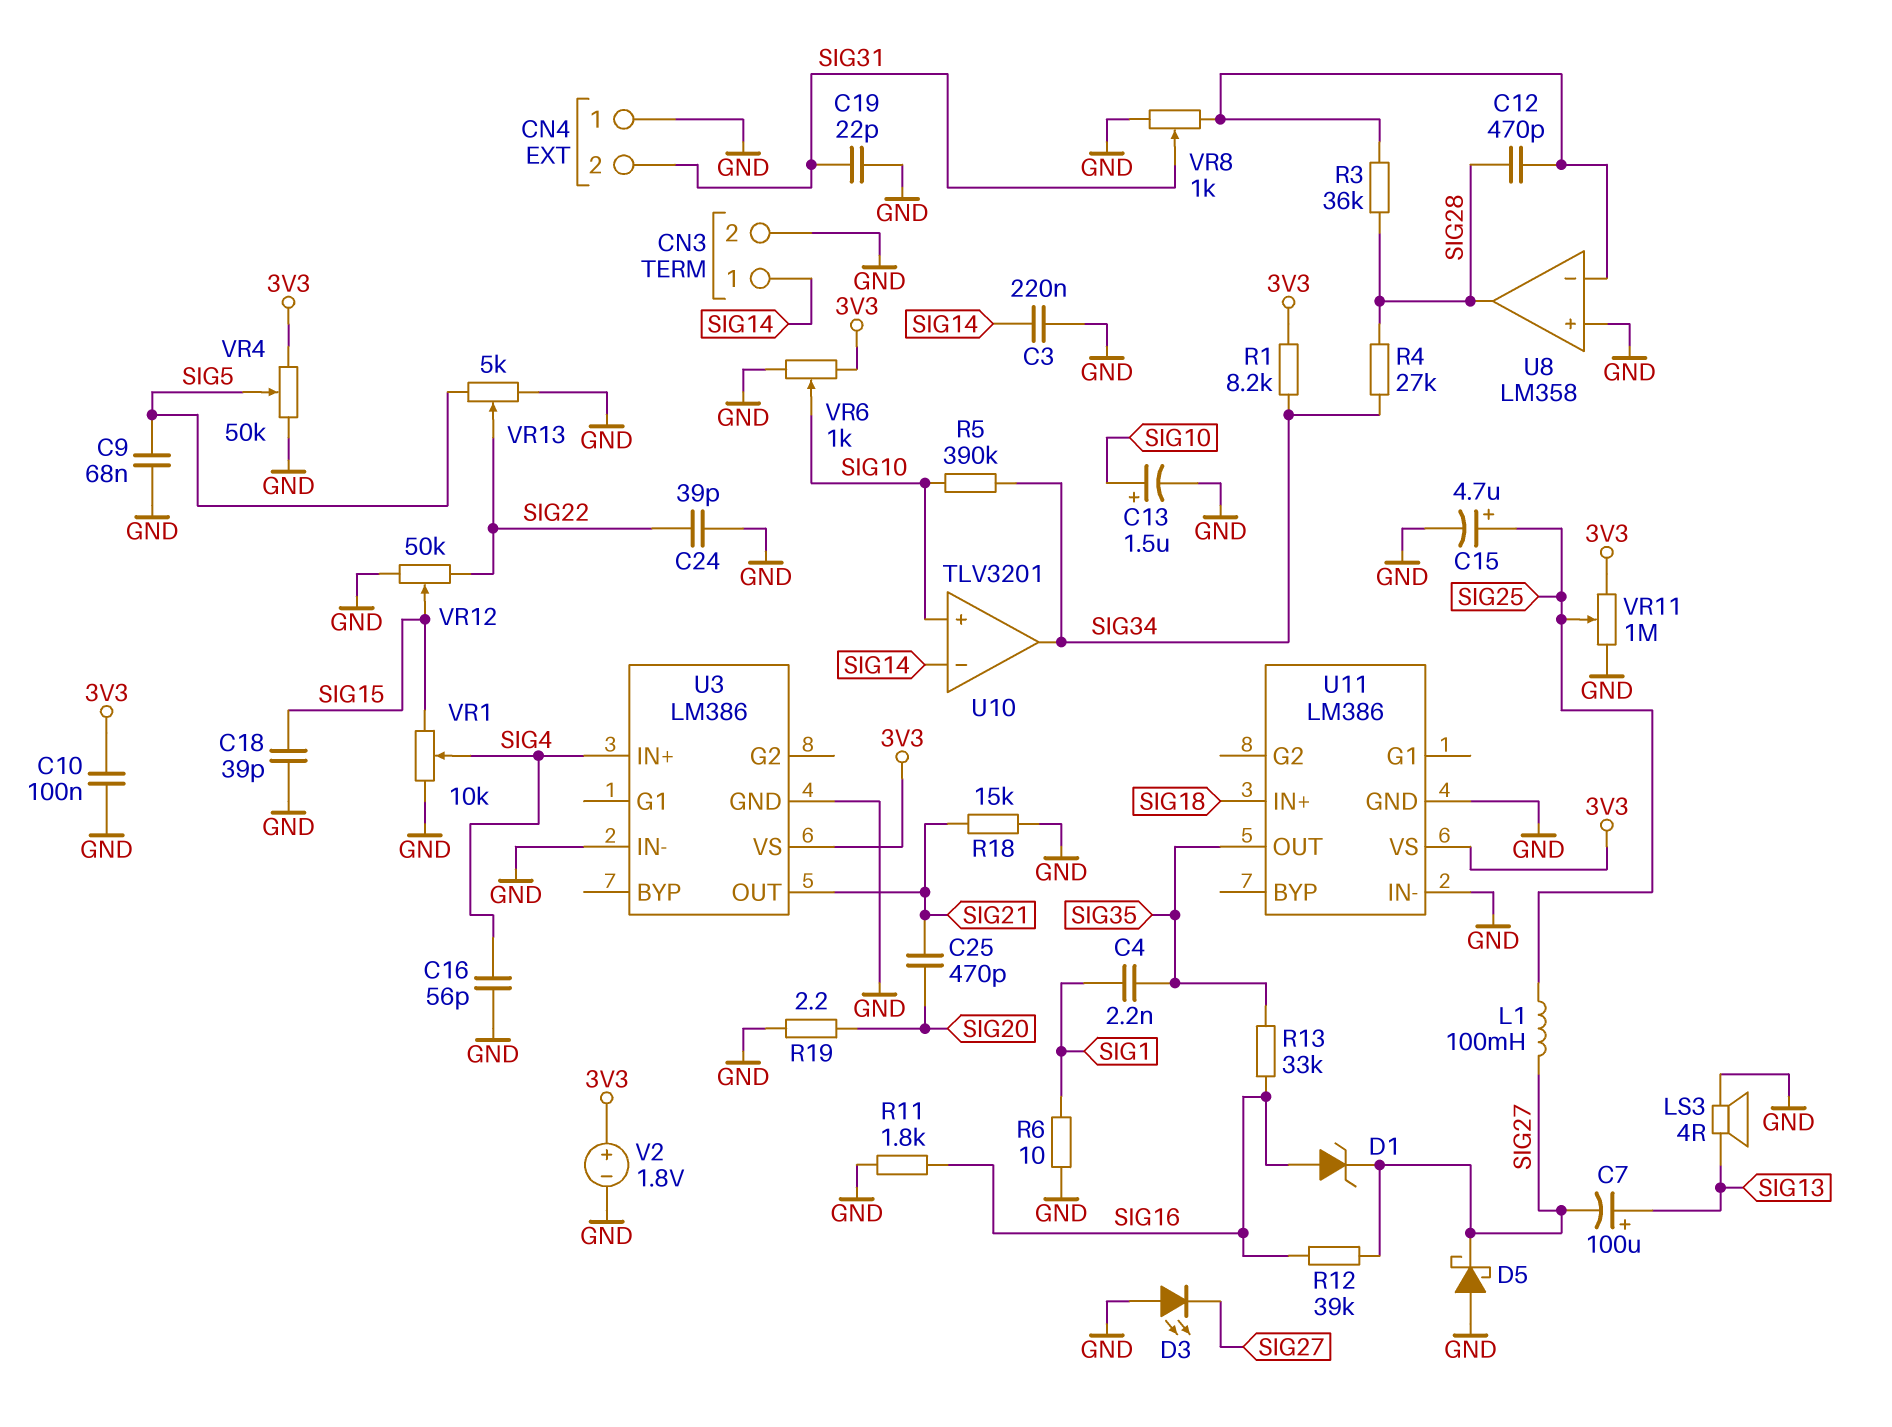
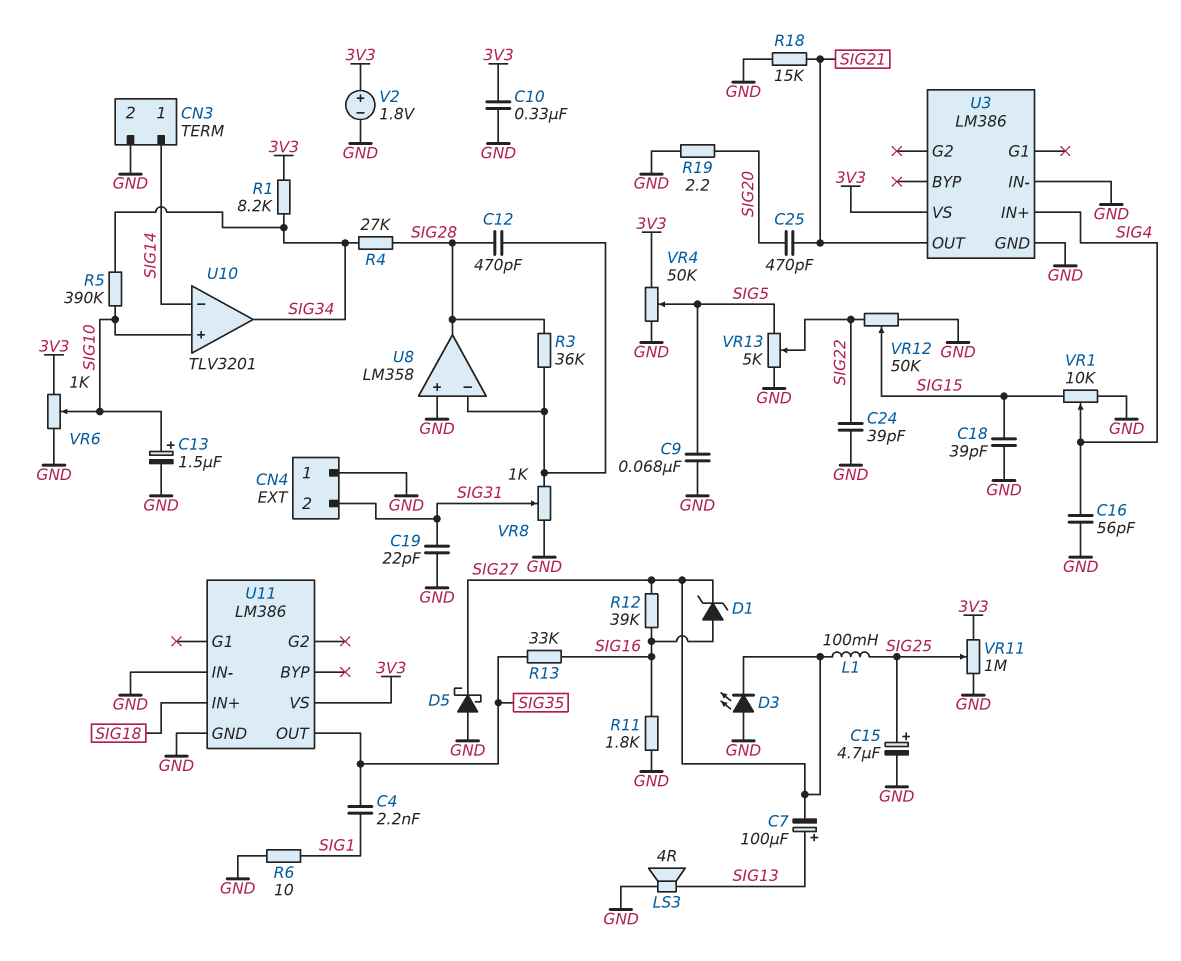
C3: 220nF (GND, SIG14) -> none
C10: 100nF (3V3, GND) -> 330nF (3V3, GND)

